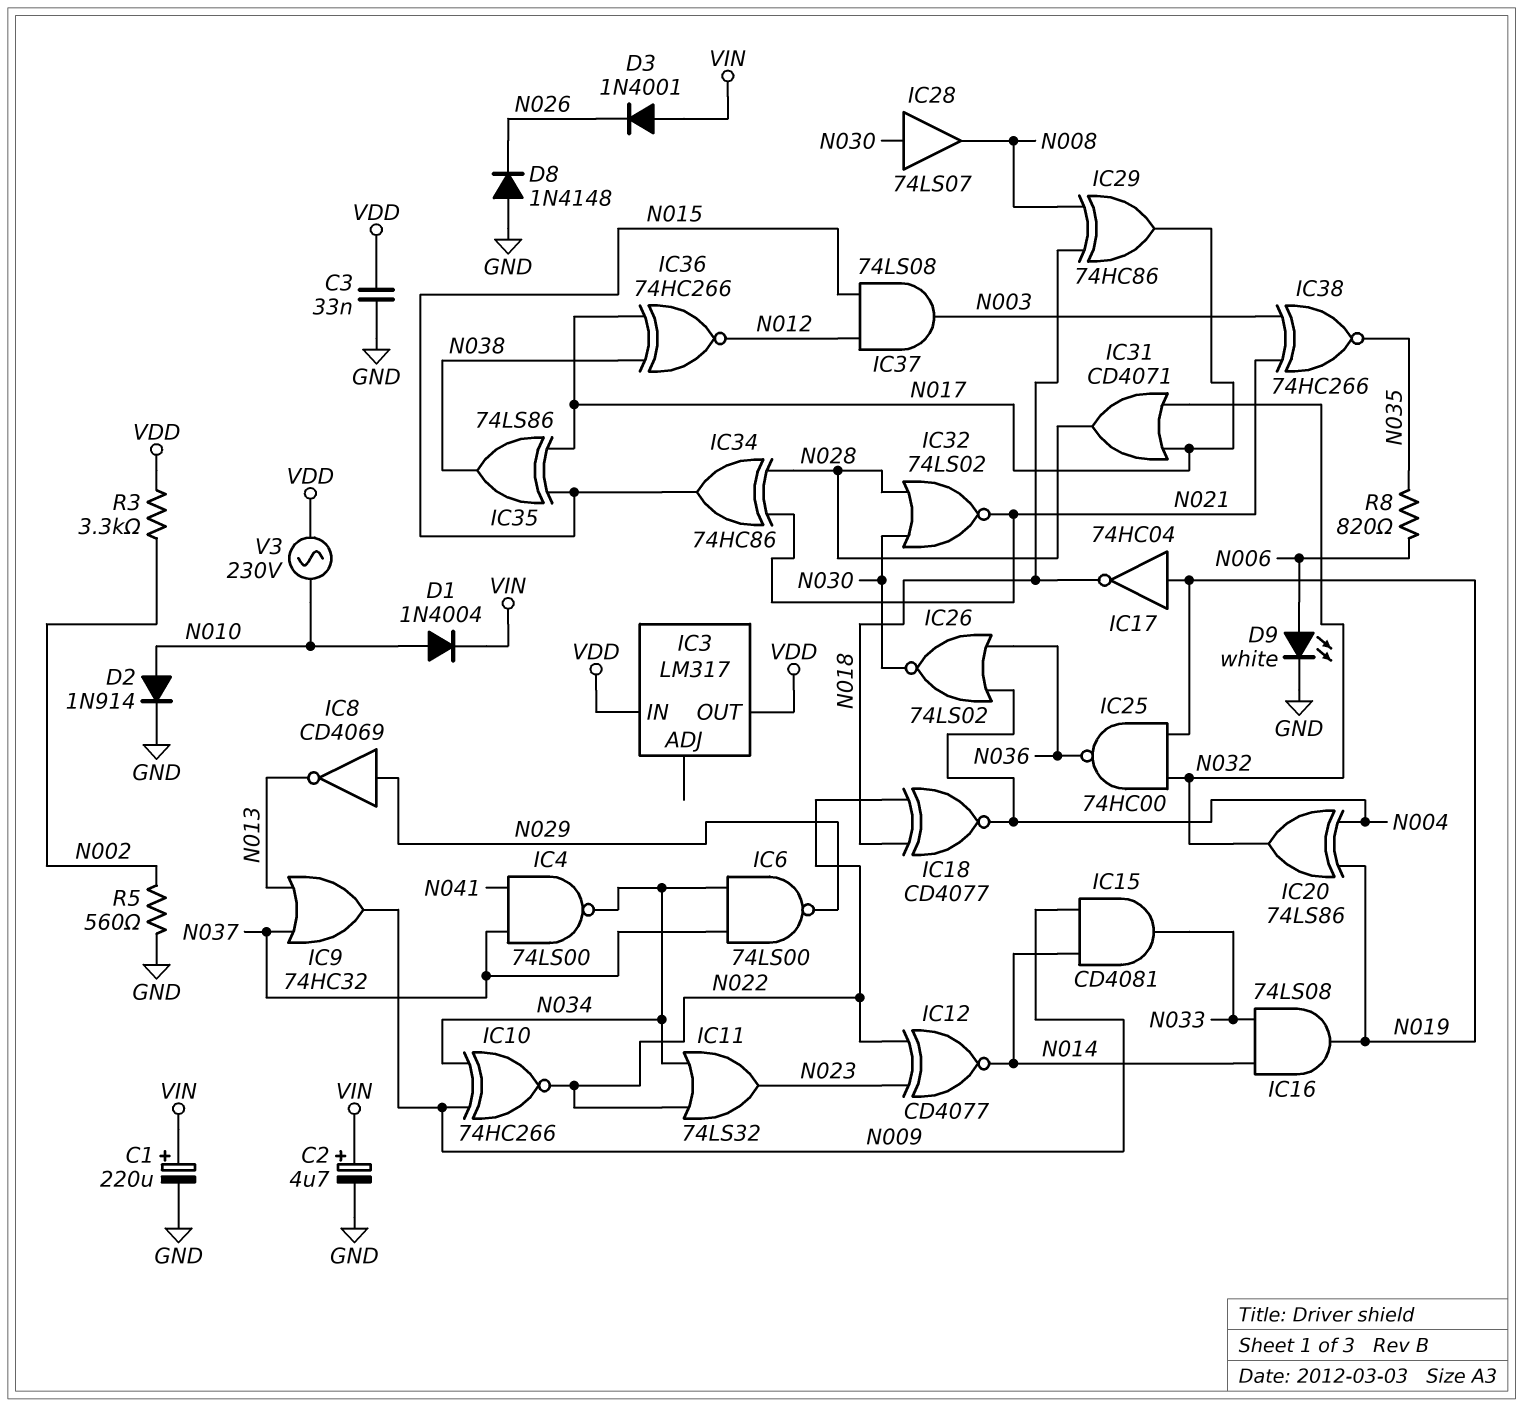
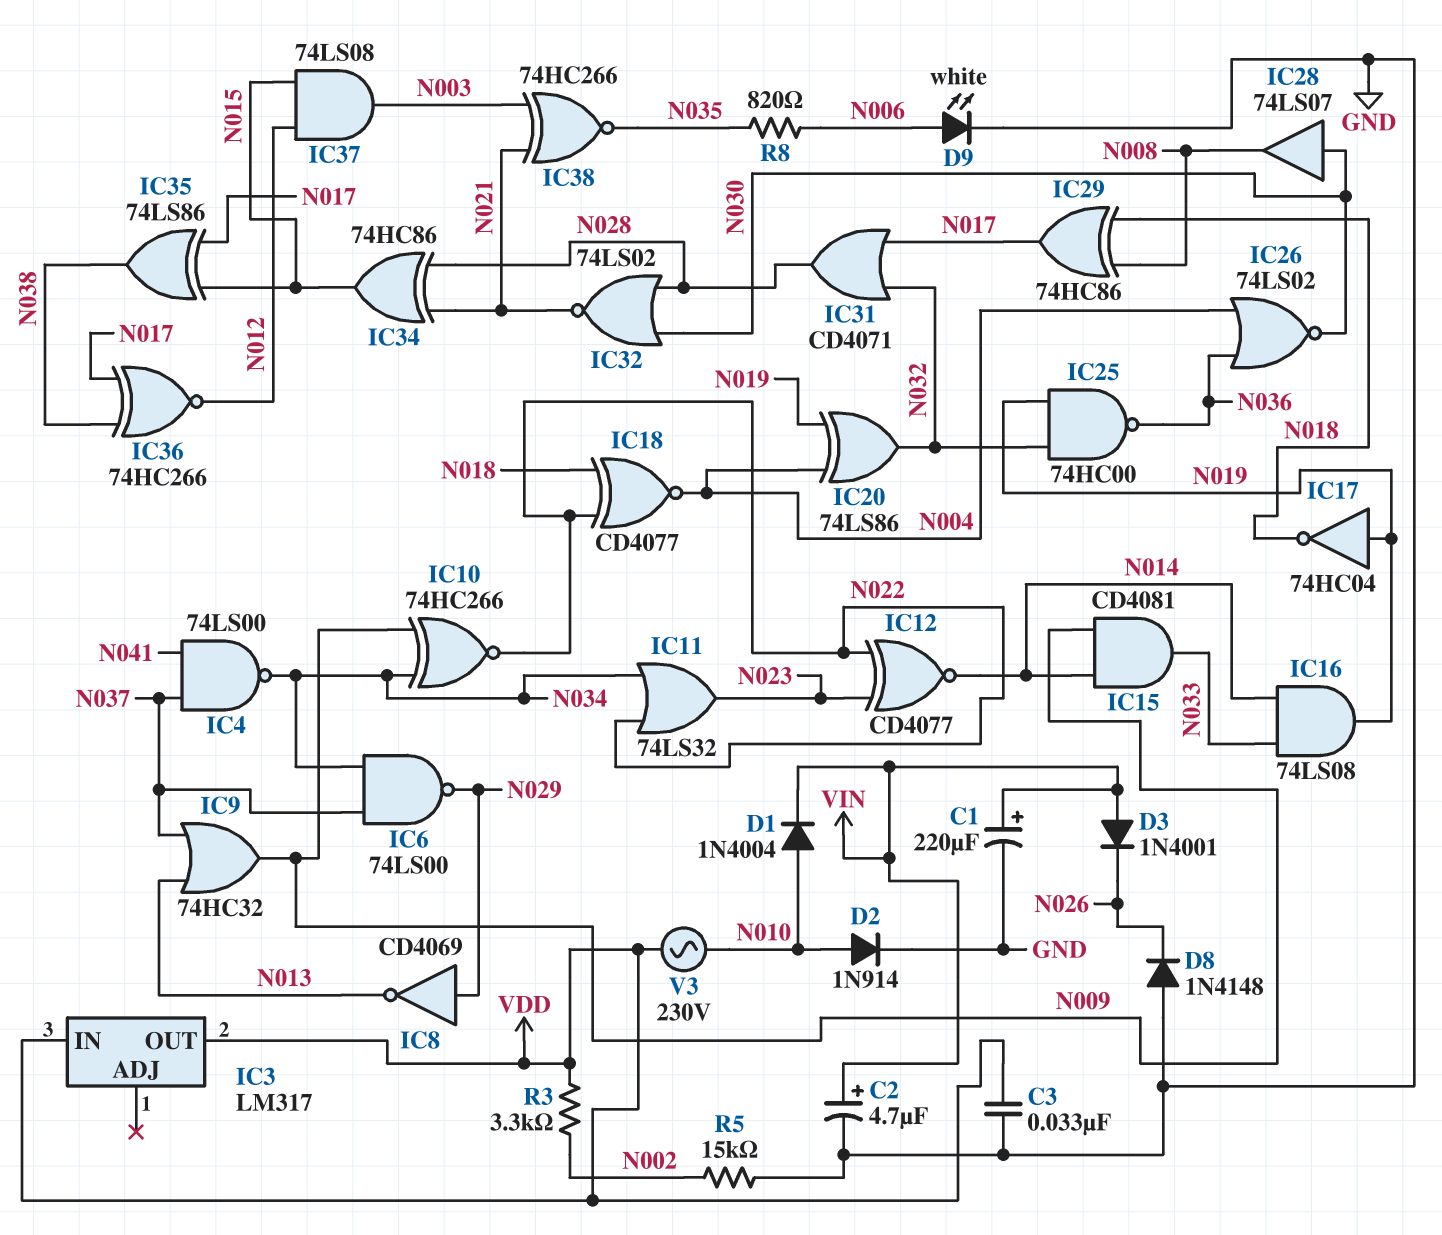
R5: 560 (GND, N002) -> 15k (GND, N002)

